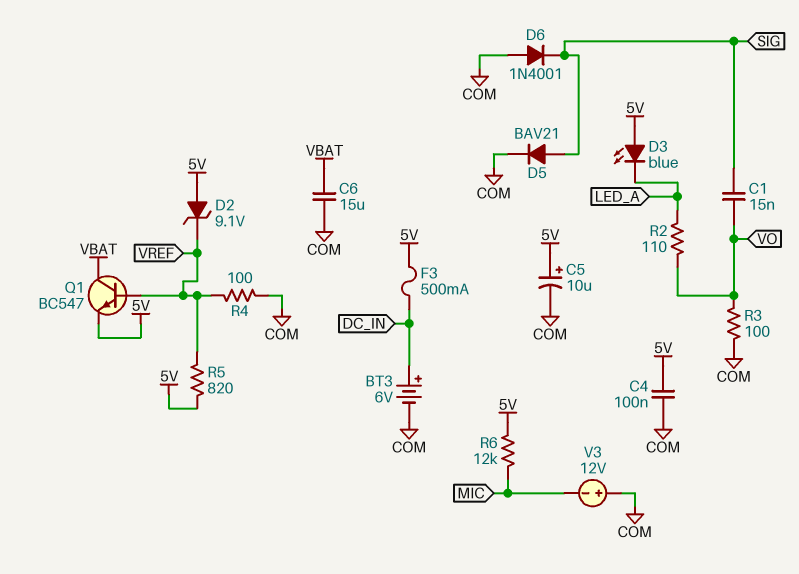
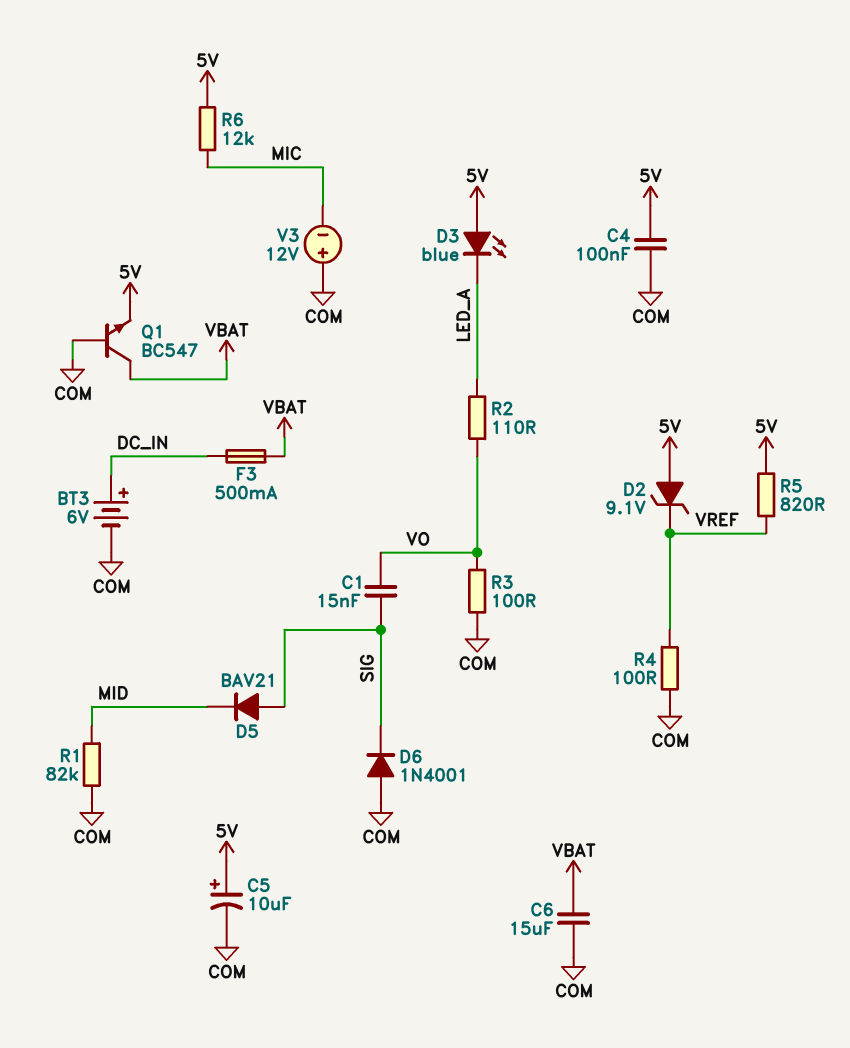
D5: diode BAV21 (A SIG, K COM) -> diode BAV21 (A SIG, K MID)
F3: 500mA (5V, DC_IN) -> 500mA (DC_IN, VBAT)
Q1: NPN BC547 (B VREF, C VBAT, E 5V) -> NPN BC547 (B COM, C VBAT, E 5V)
R1: none -> 82k (COM, MID)

